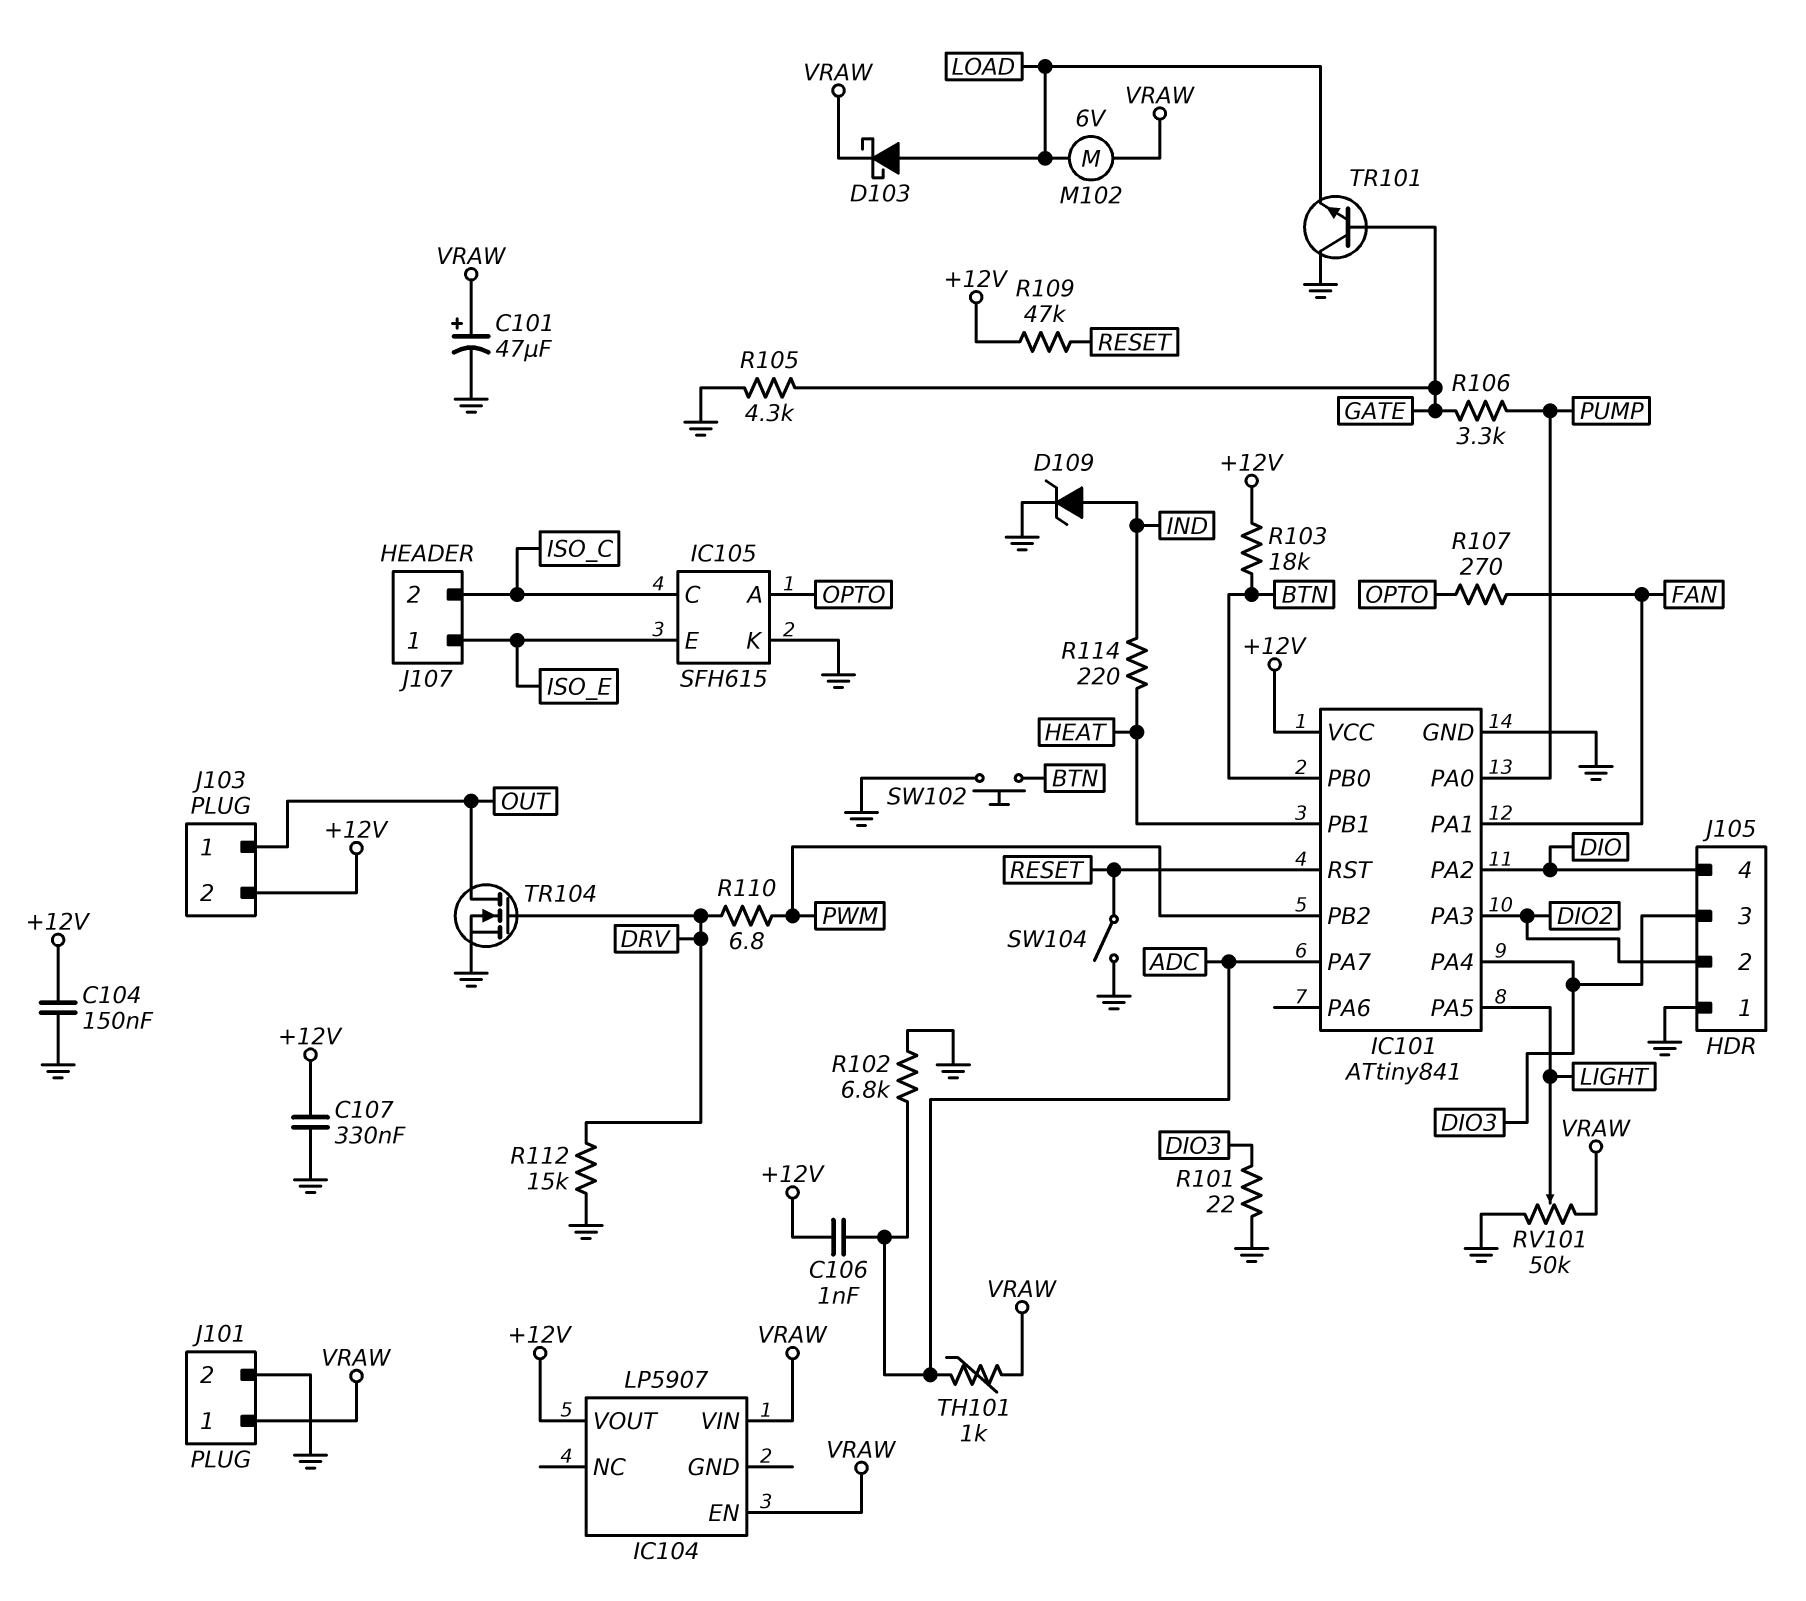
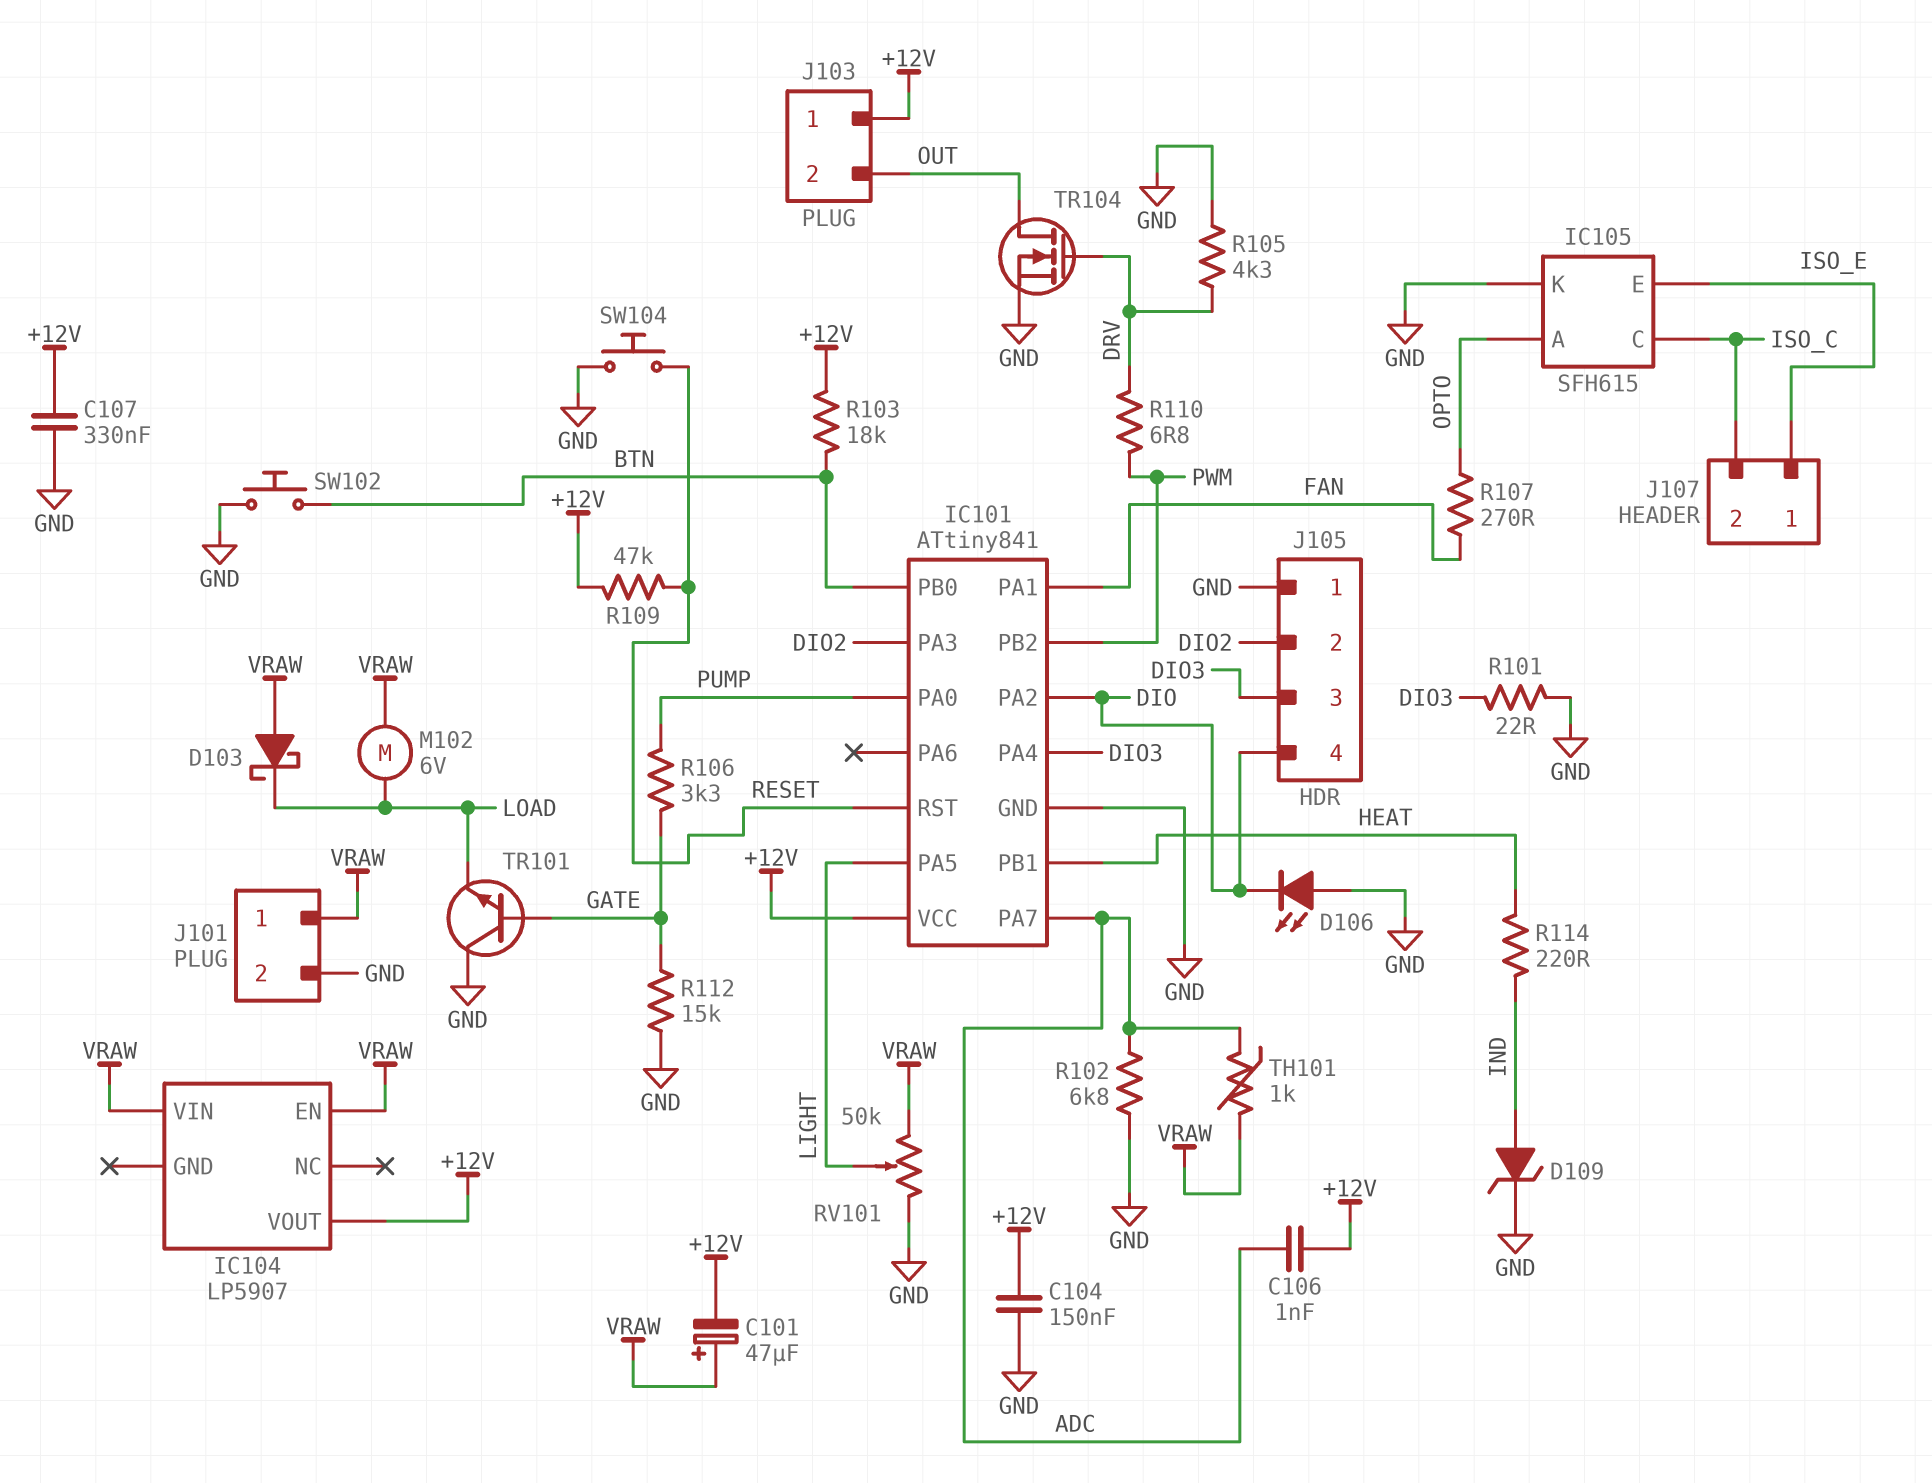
C101: 47uF (plus VRAW, minus GND) -> 47uF (plus VRAW, minus +12V)
D103: schottky (A LOAD, K VRAW) -> schottky (A VRAW, K LOAD)
D106: none -> LED (A GND, K DIO)
J103 pin 1: OUT -> +12V
J103 pin 2: +12V -> OUT
R105: 4.3k (GATE, GND) -> 4.3k (DRV, GND)
R112: 15k (DRV, GND) -> 15k (GATE, GND)
SW104: switch (GND, RESET) -> button (GND, RESET)

